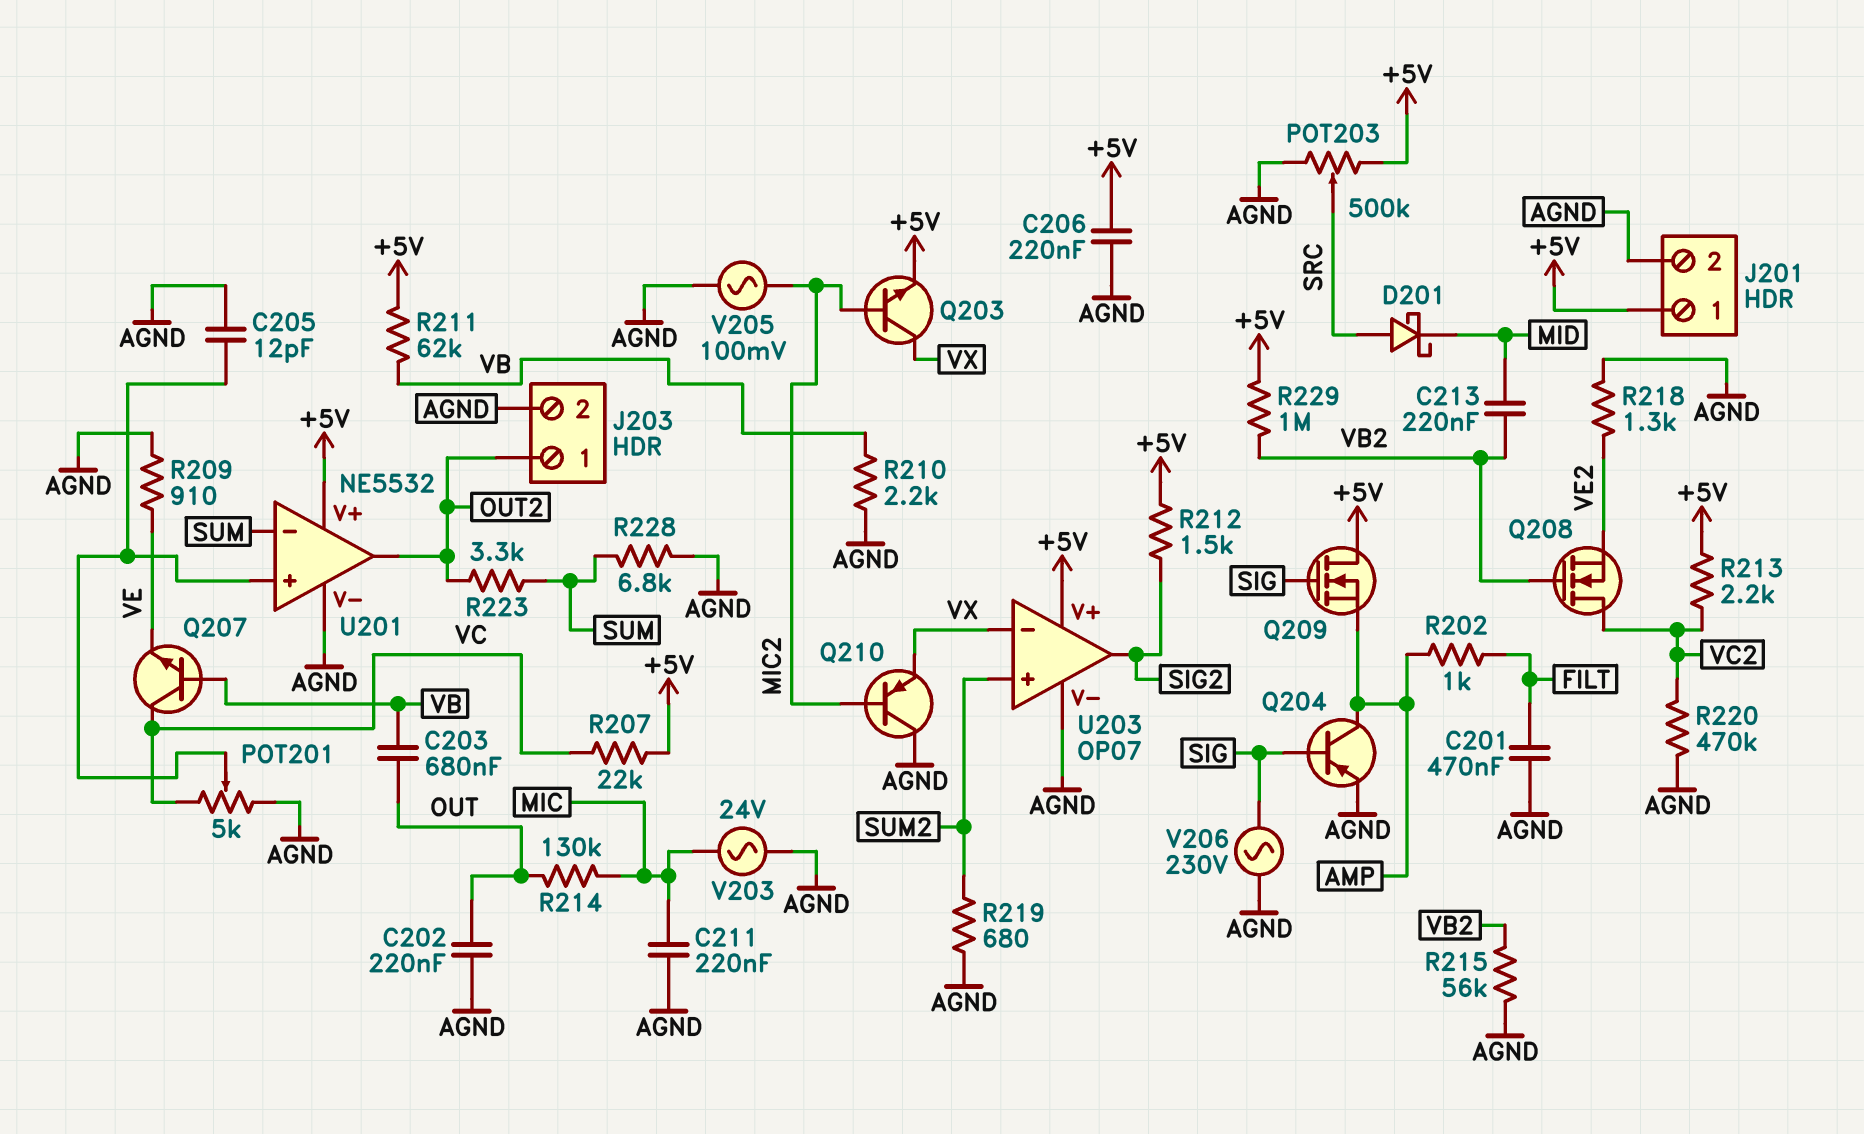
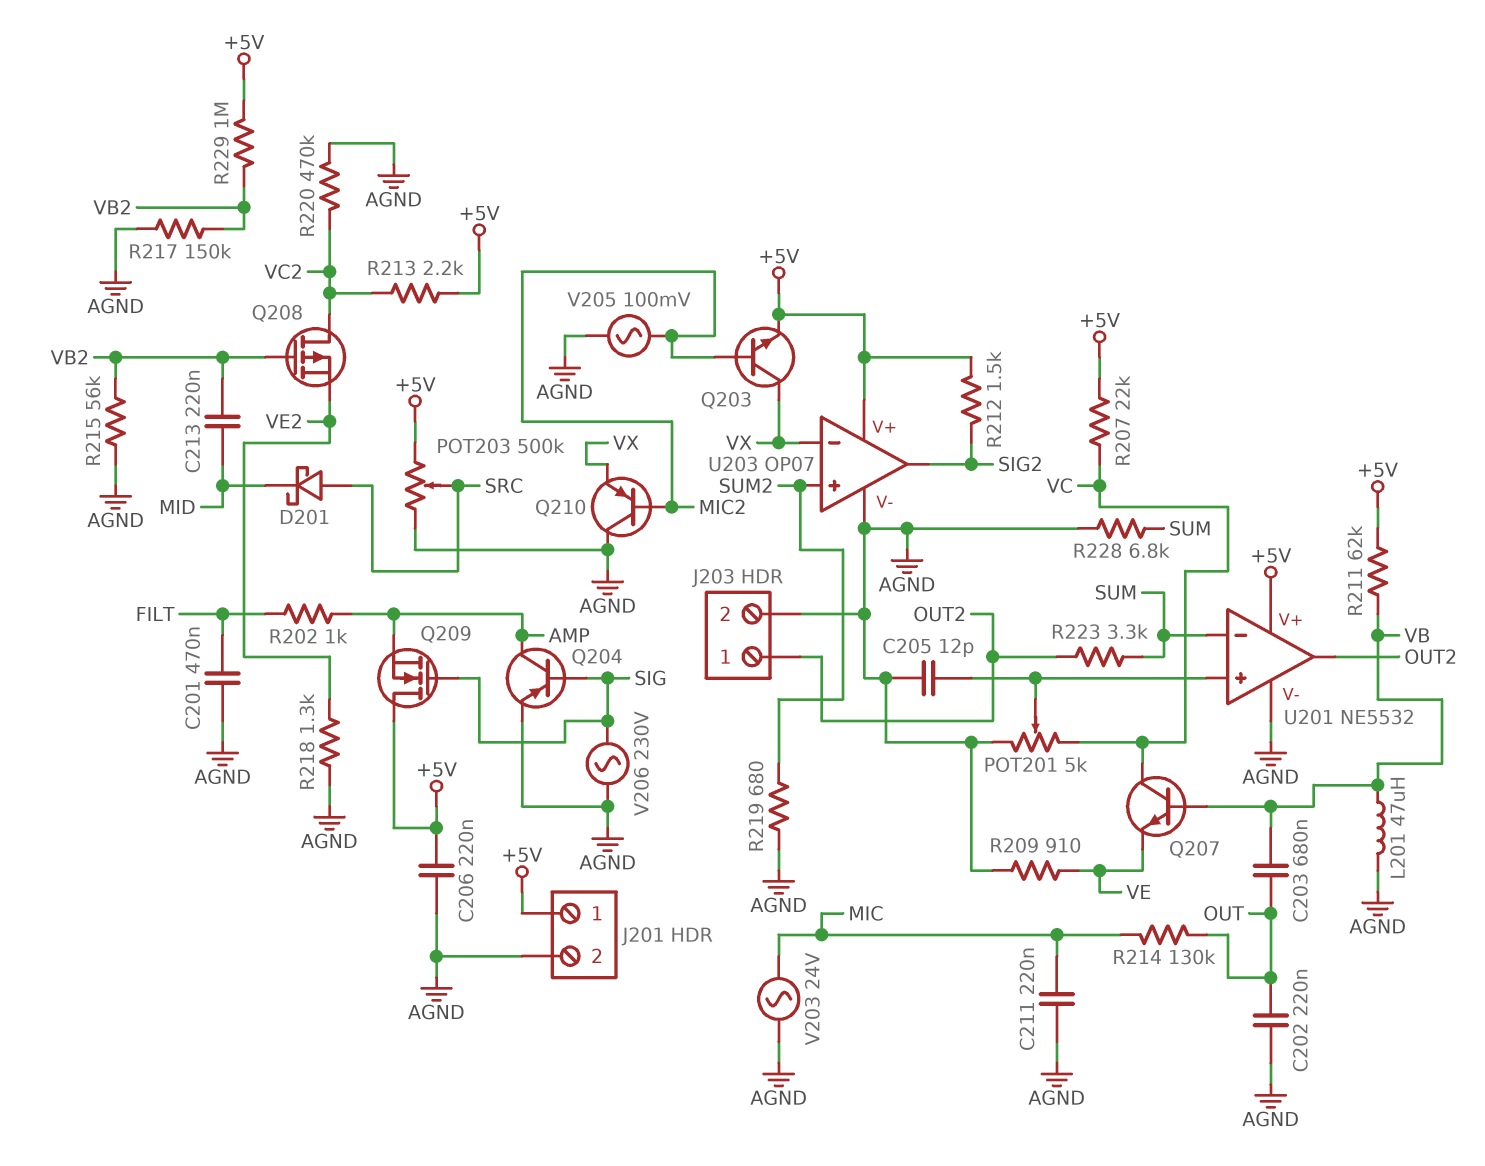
L201: none -> 47uH (AGND, VB)
Q208: NMOS (G VB2, D VC2, S VE2) -> PMOS (G VB2, D VC2, S VE2)
R210: 2.2k (AGND, VB) -> none
R217: none -> 150k (AGND, VB2)

